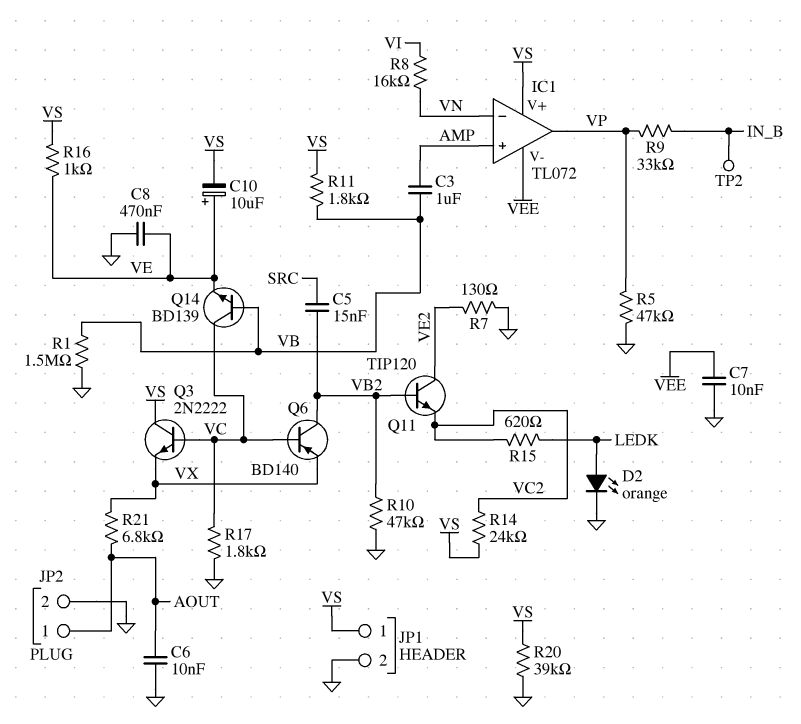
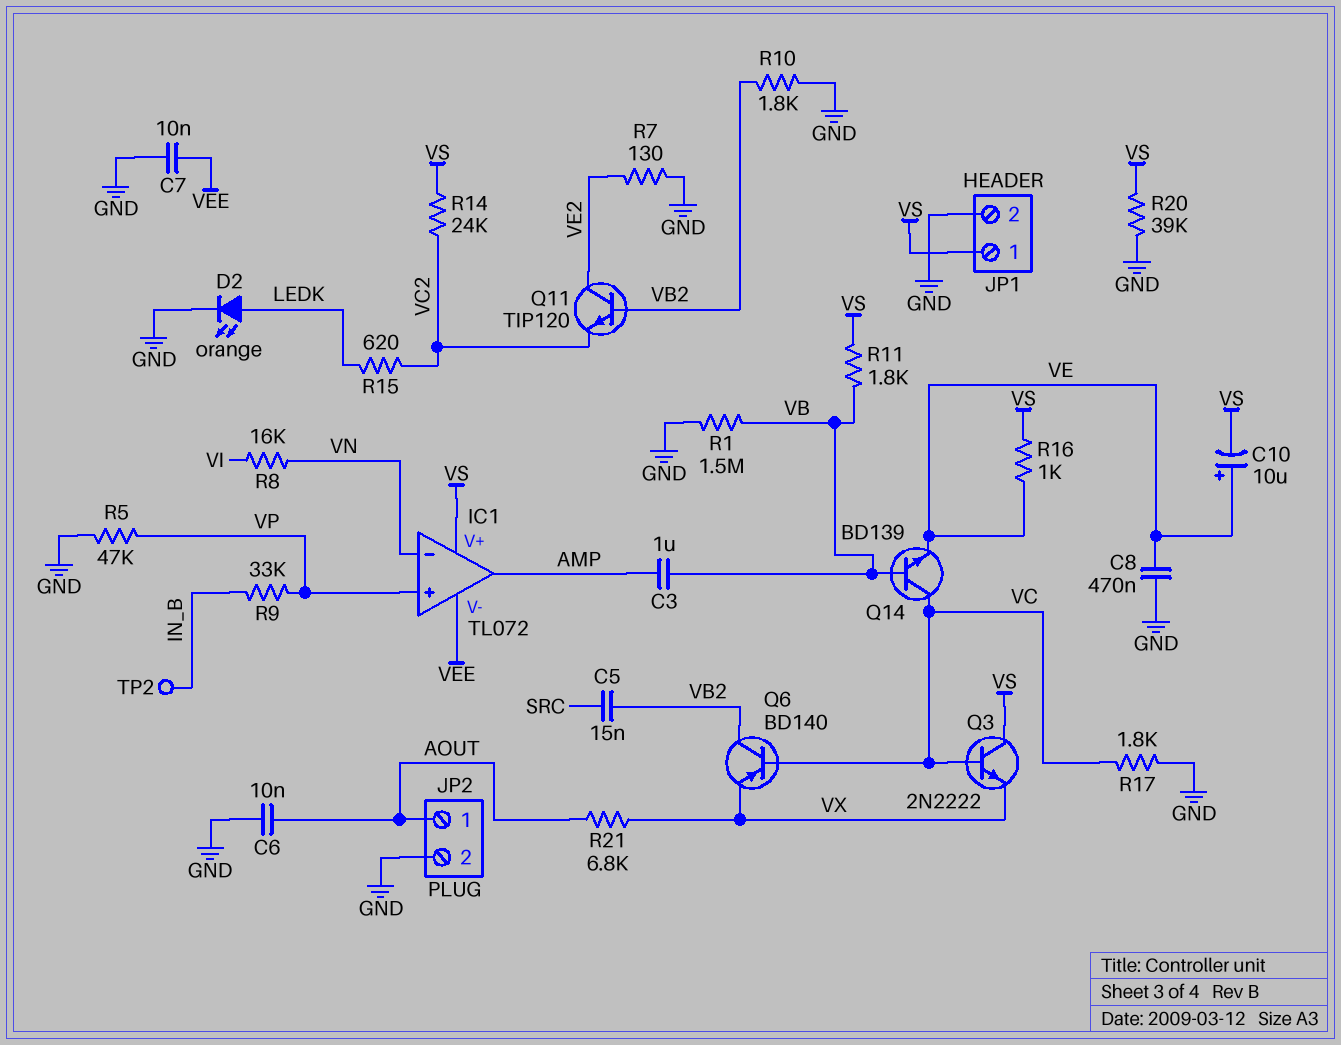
IC1 pin in+: AMP -> VP
IC1 pin out: VP -> AMP
R10: 47k (GND, VB2) -> 1.8k (GND, VB2)

